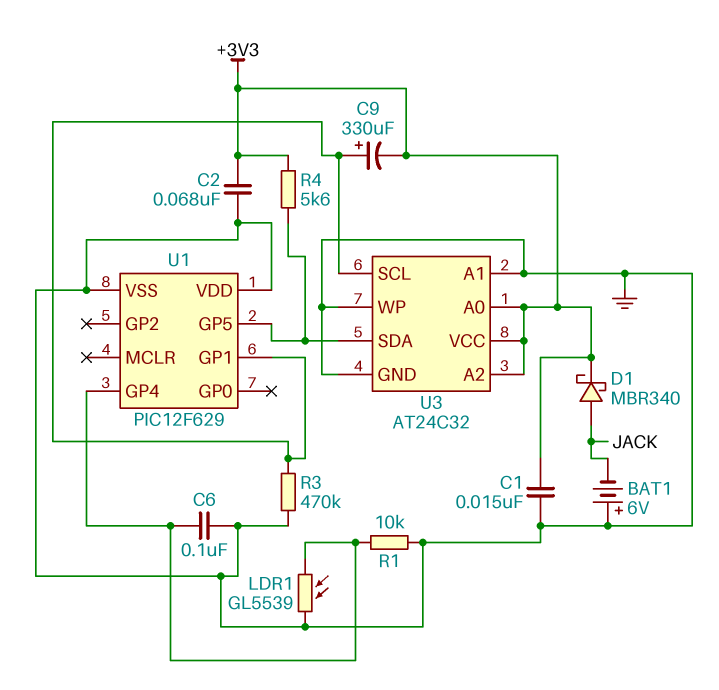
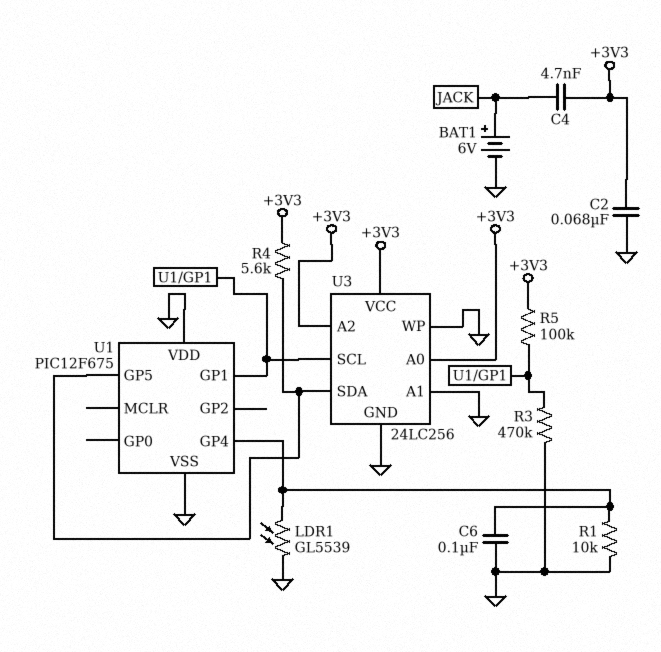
BAT1: 6V (plus GND, minus JACK) -> 6V (plus JACK, minus GND)
C1: 15nF (+3V3, GND) -> none
C4: none -> 4.7nF (+3V3, JACK)
C9: 330uF (plus U1/GP1, minus +3V3) -> none
D1: schottky MBR340 (A JACK, K +3V3) -> none
R5: none -> 100k (+3V3, U1/GP1)
U1: PIC12F629 -> PIC12F675
U3: AT24C32 -> 24LC256

